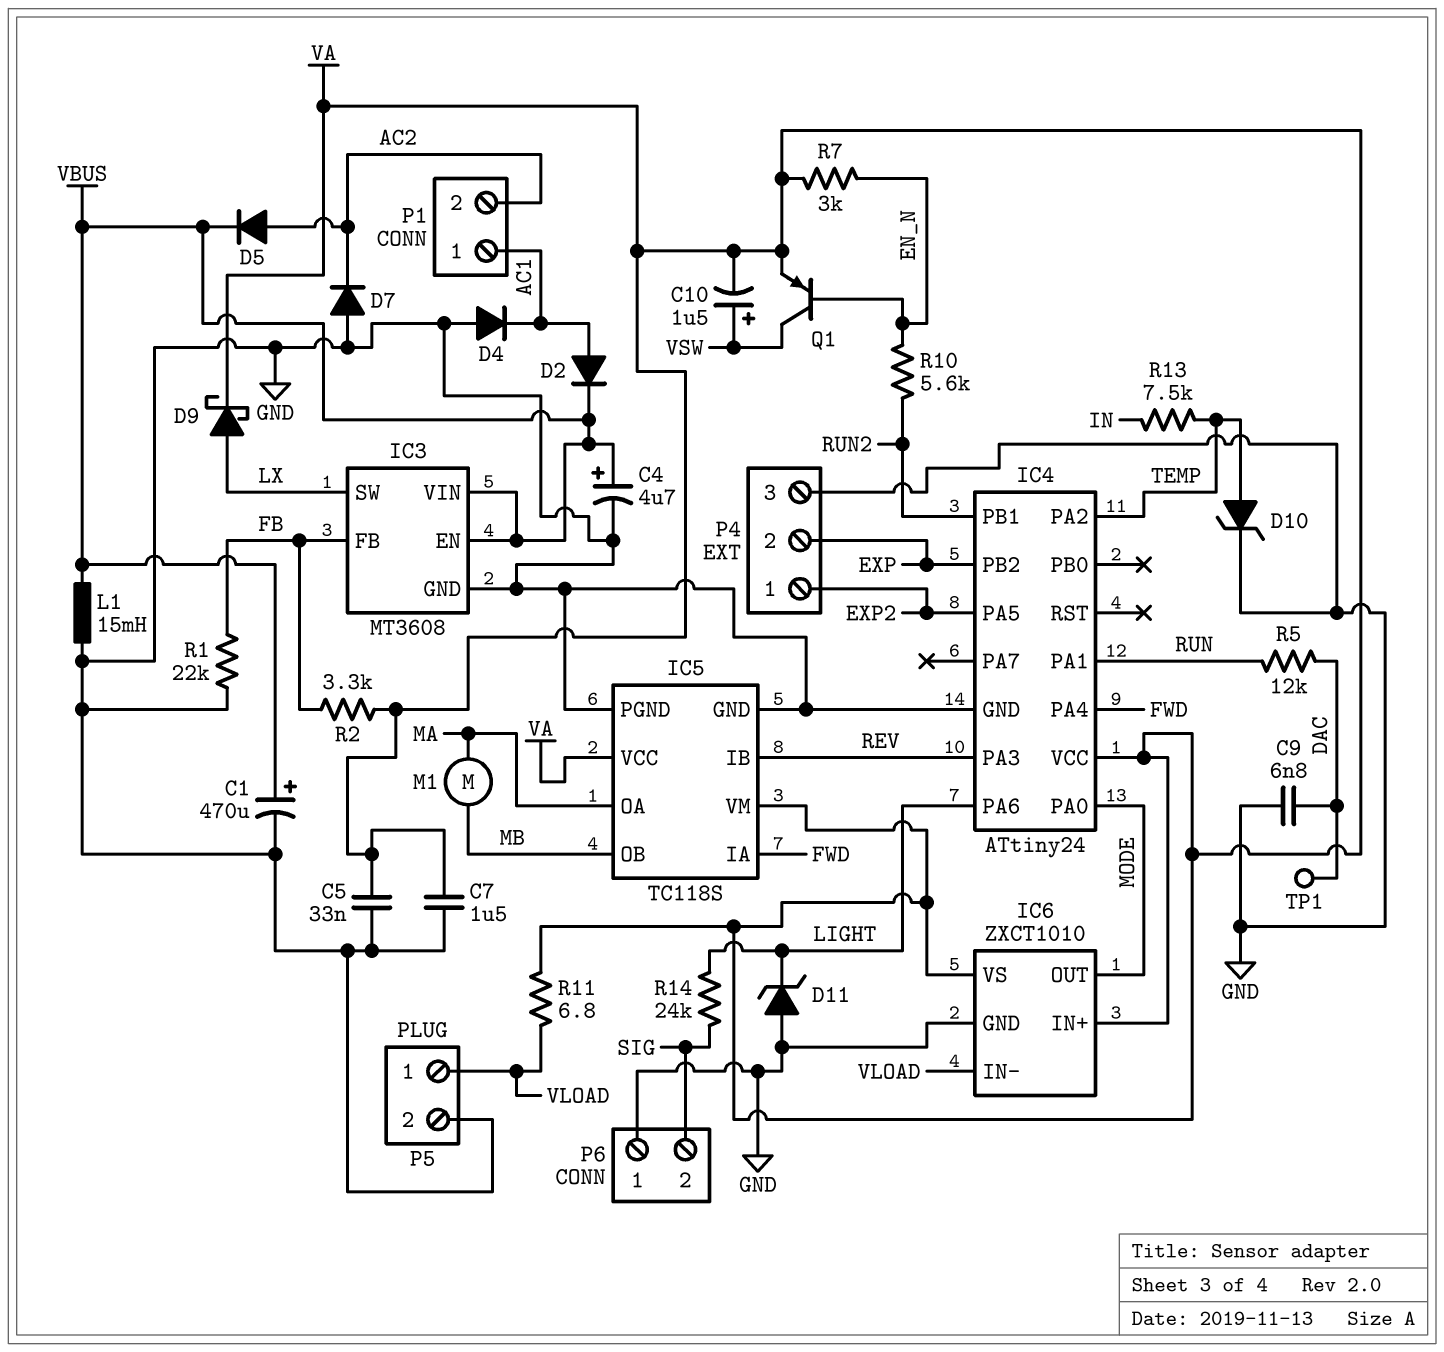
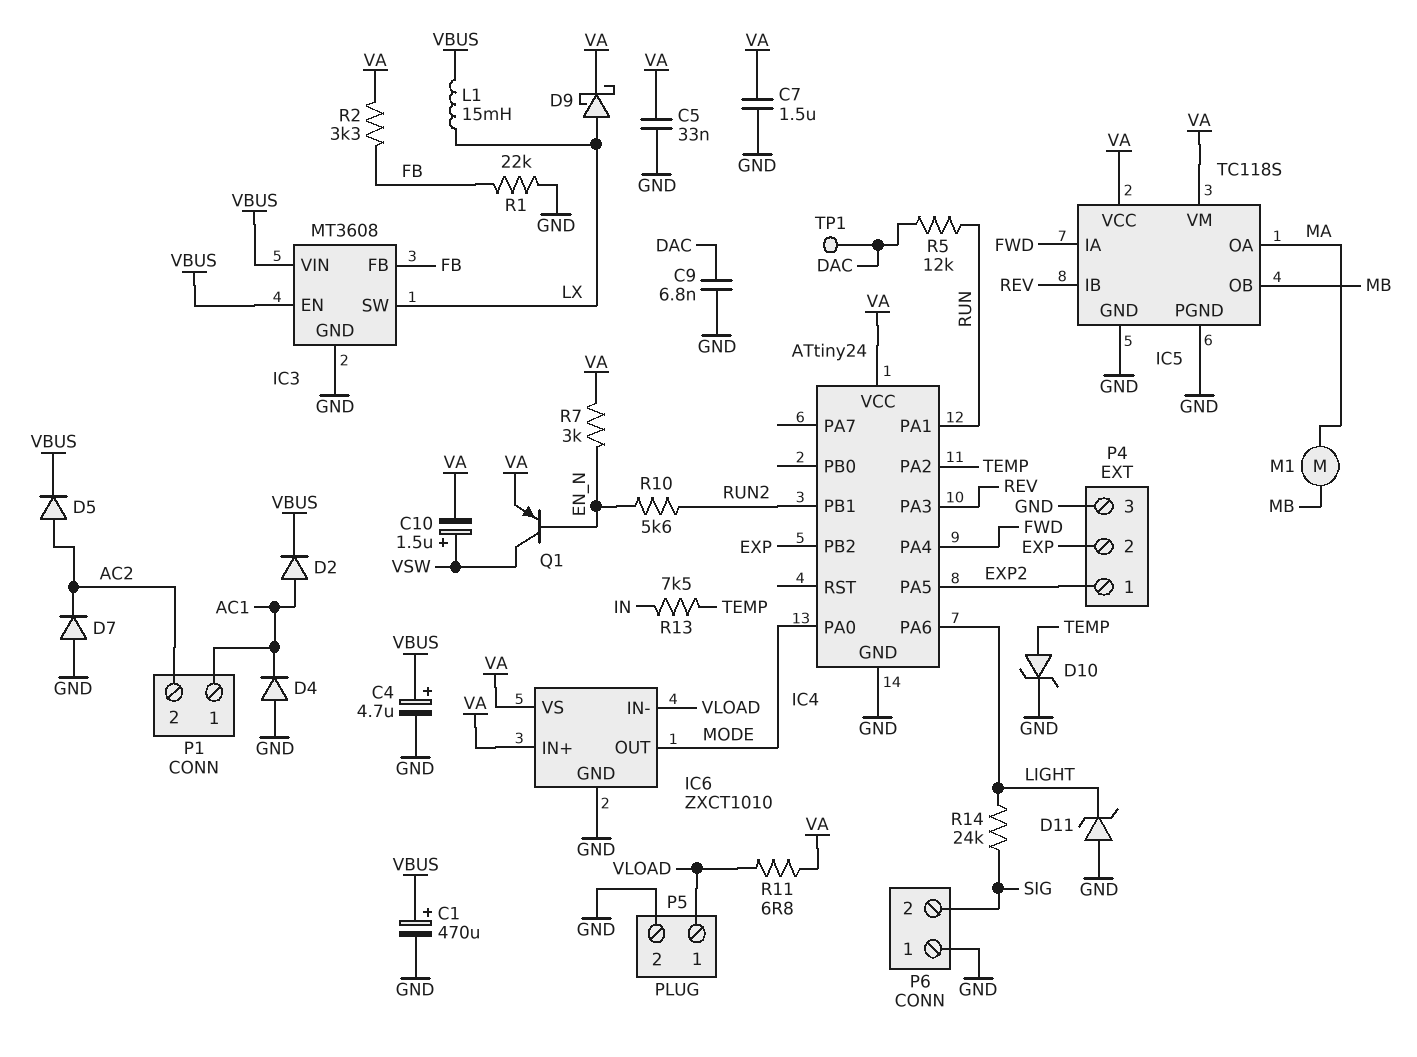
L1: 15mH (GND, VBUS) -> 15mH (LX, VBUS)

